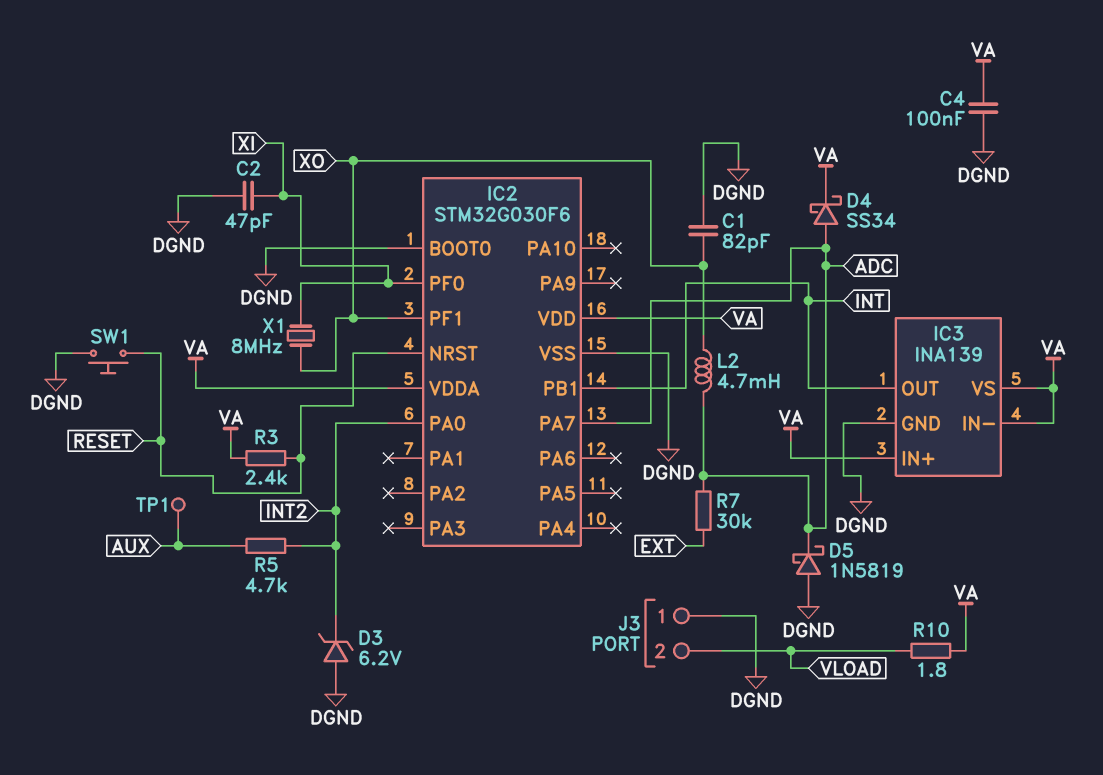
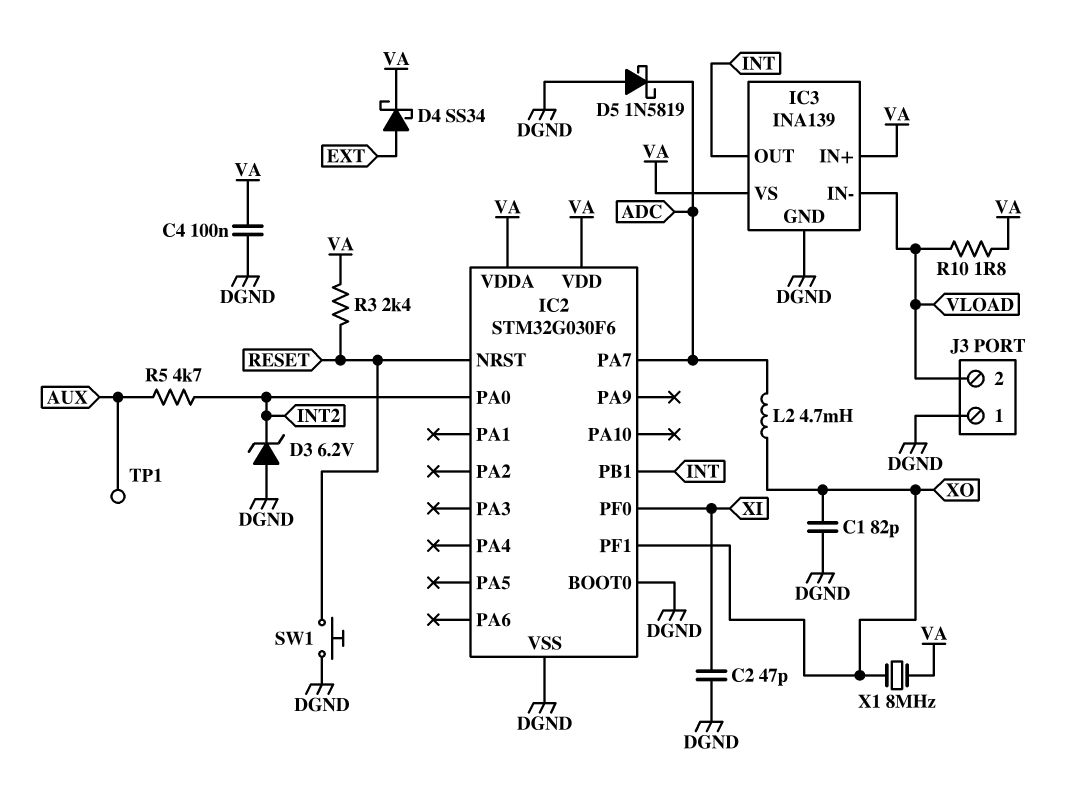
D4: schottky SS34 (A ADC, K VA) -> schottky SS34 (A EXT, K VA)
IC3 pin IN-: VA -> VLOAD
R7: 30k (ADC, EXT) -> none
X1: 8MHz (XI, XO) -> 8MHz (VA, XO)

